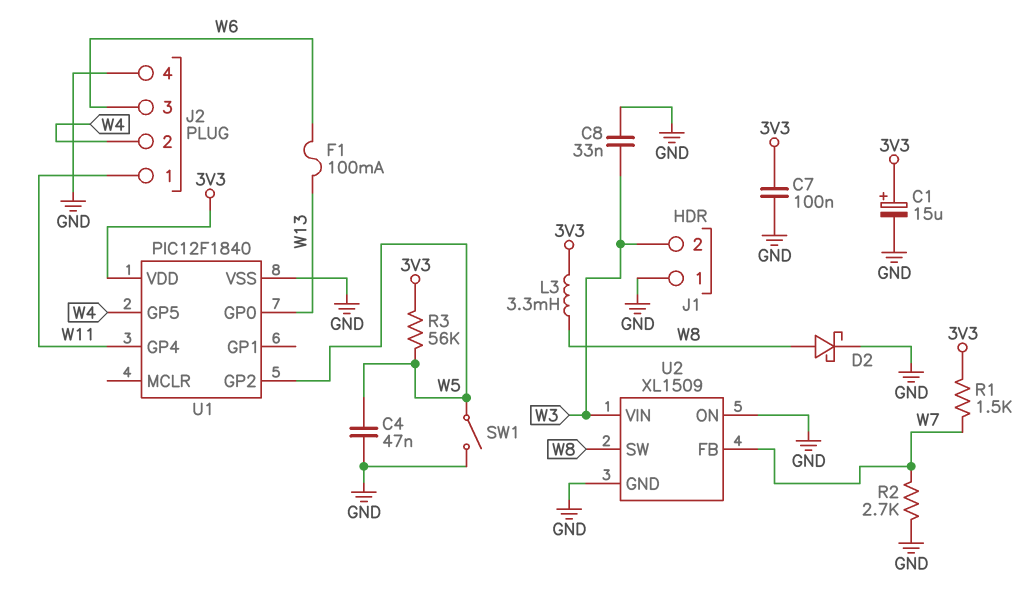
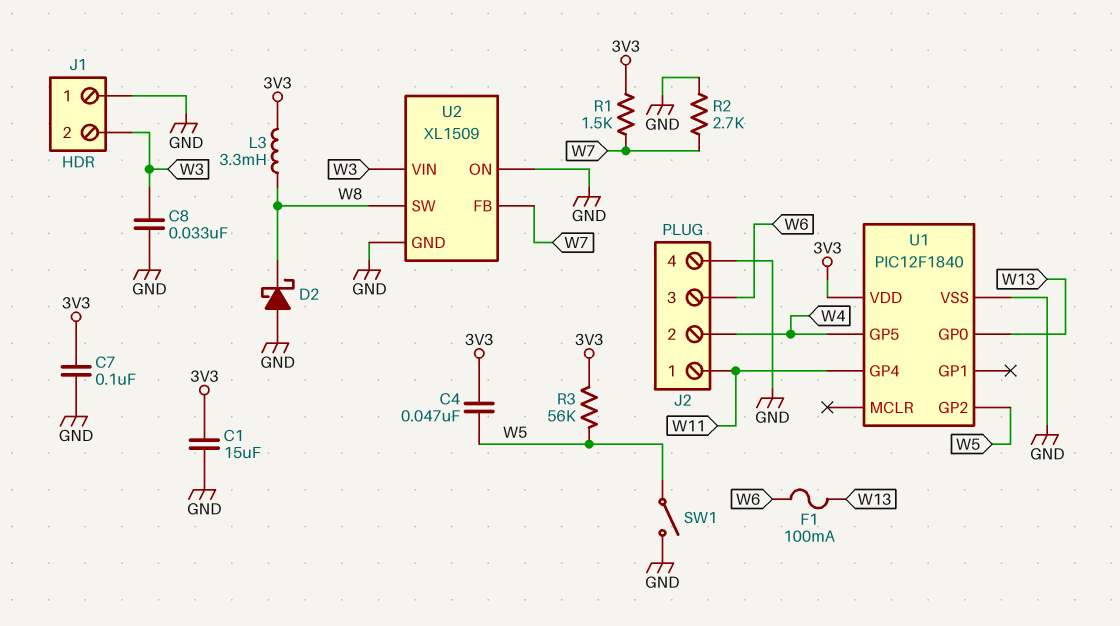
C1: 15uF (plus 3V3, minus GND) -> 15uF (3V3, GND)
C4: 47nF (GND, W5) -> 47nF (3V3, W5)
D2: schottky (A W8, K GND) -> schottky (A GND, K W8)

